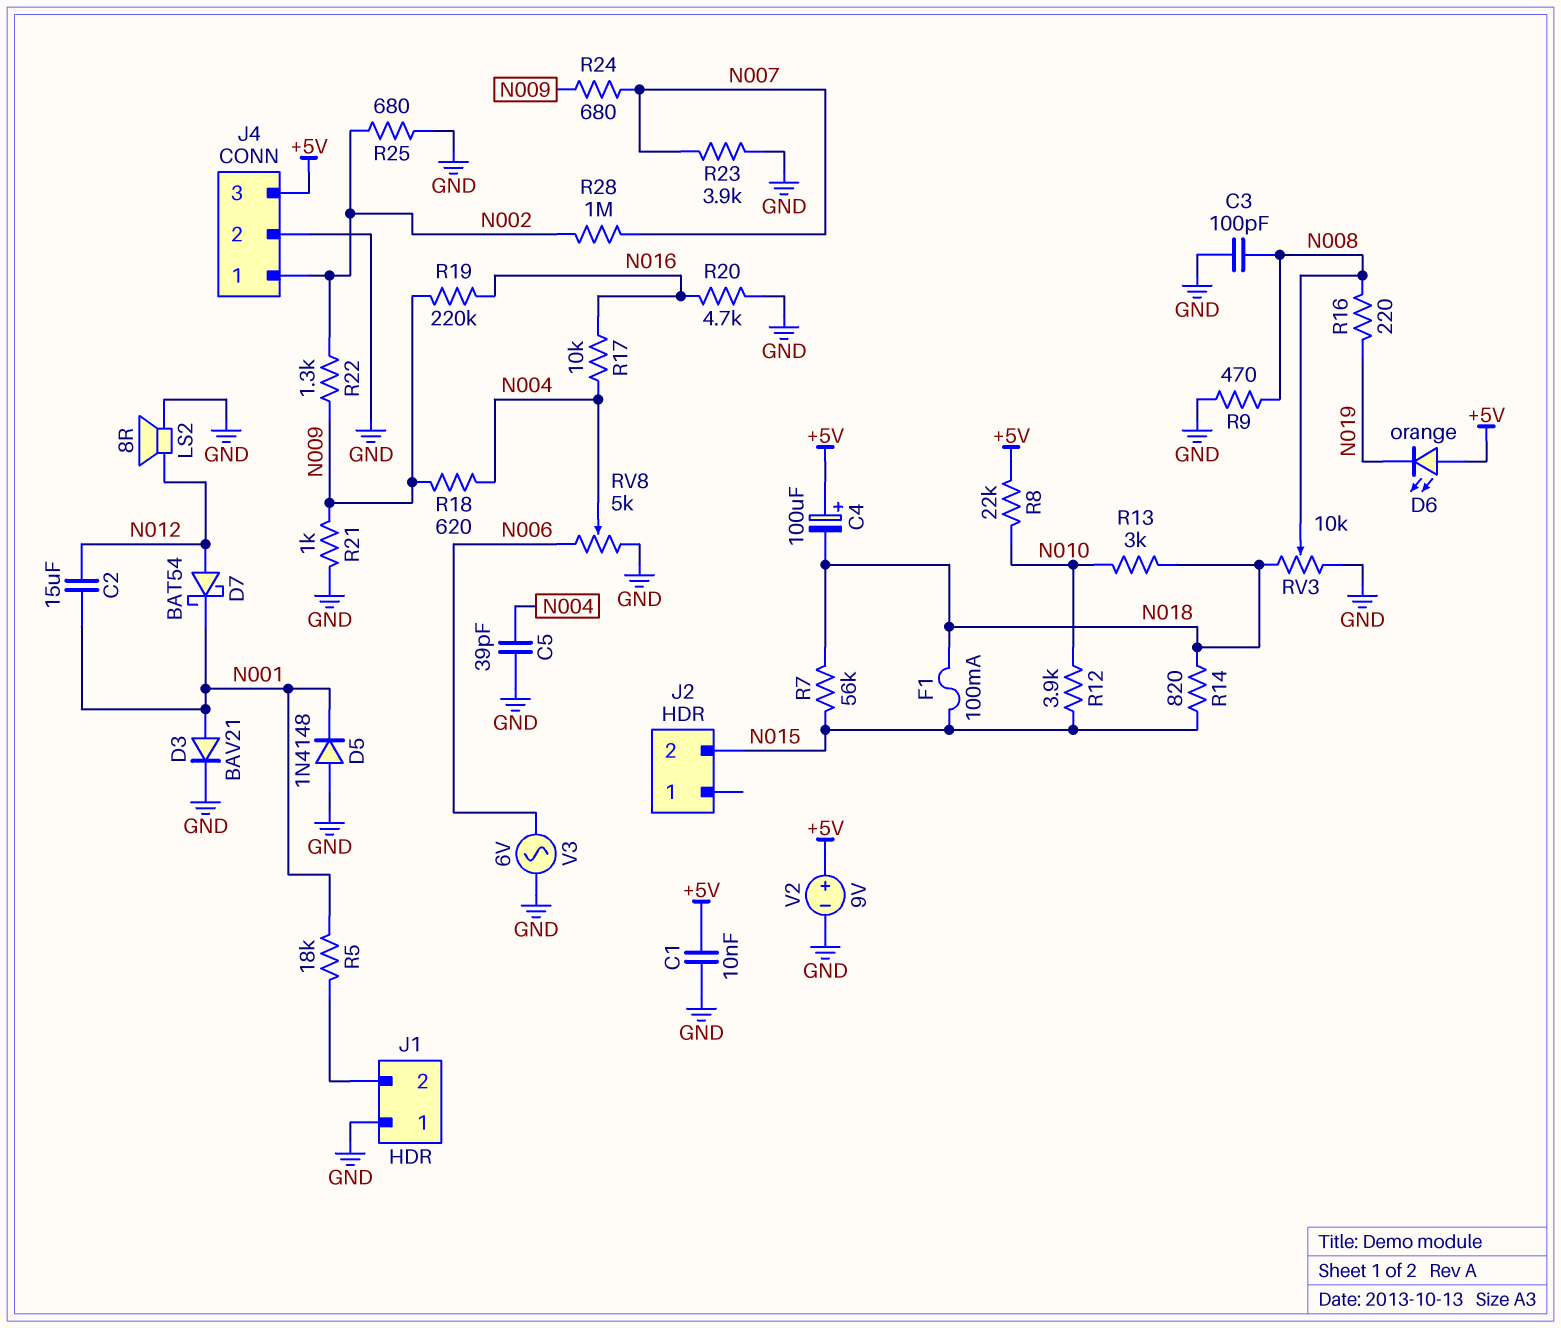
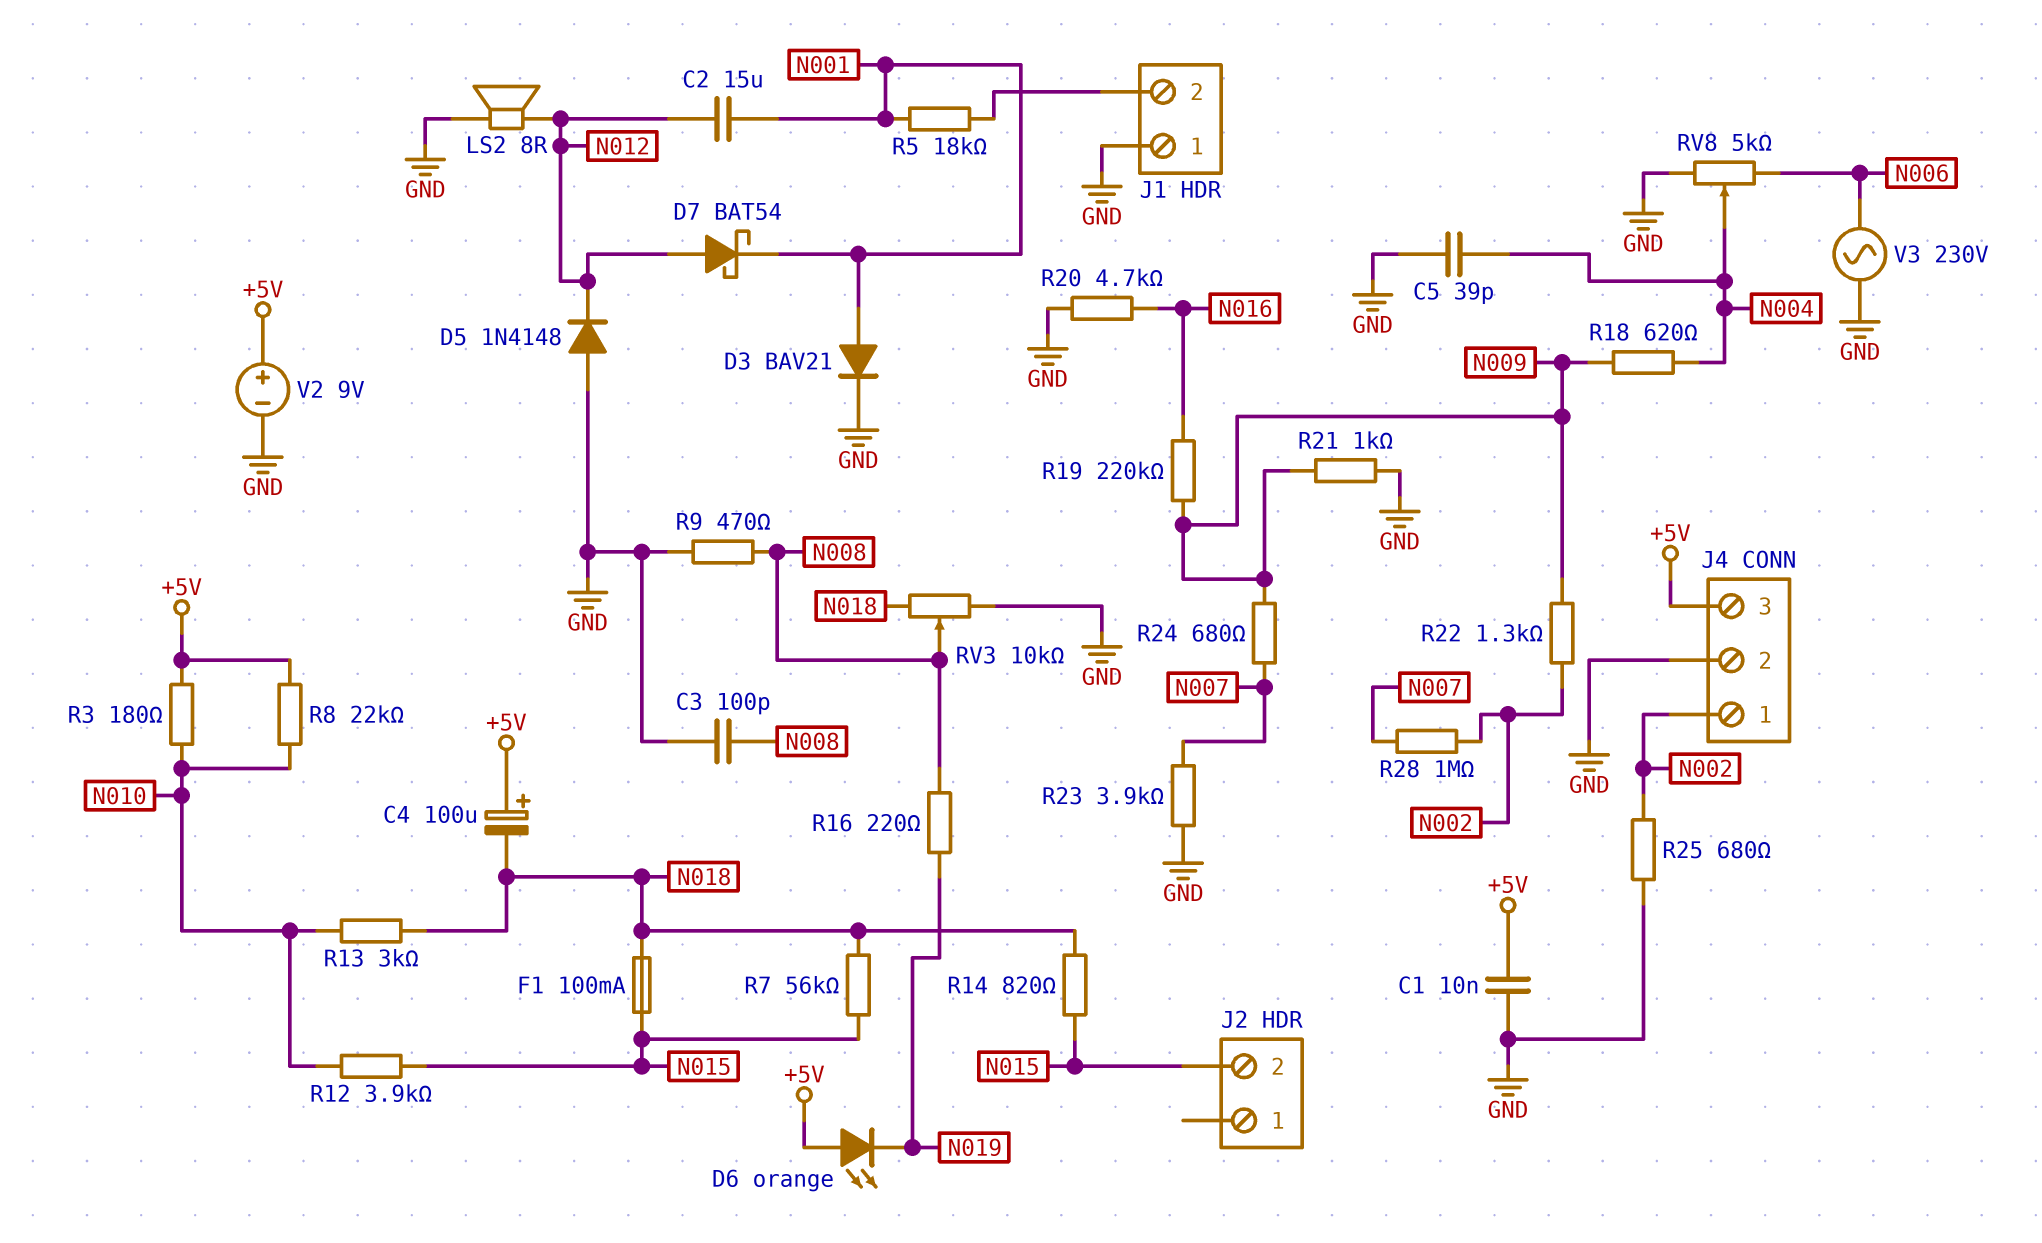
D5: diode 1N4148 (A GND, K N001) -> diode 1N4148 (A GND, K N012)
R3: none -> 180 (+5V, N010)
R17: 10k (N004, N016) -> none
V3: AC 6V (GND, N006) -> AC 230V (GND, N006)

